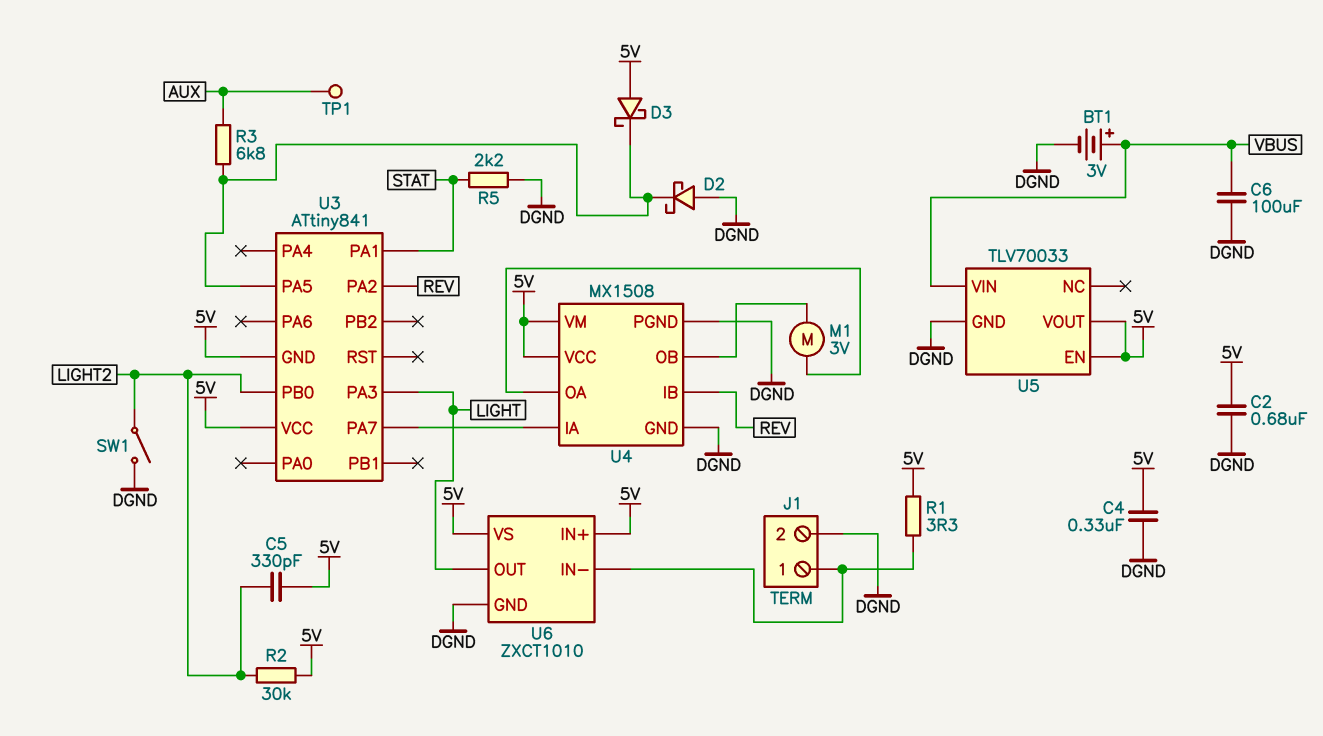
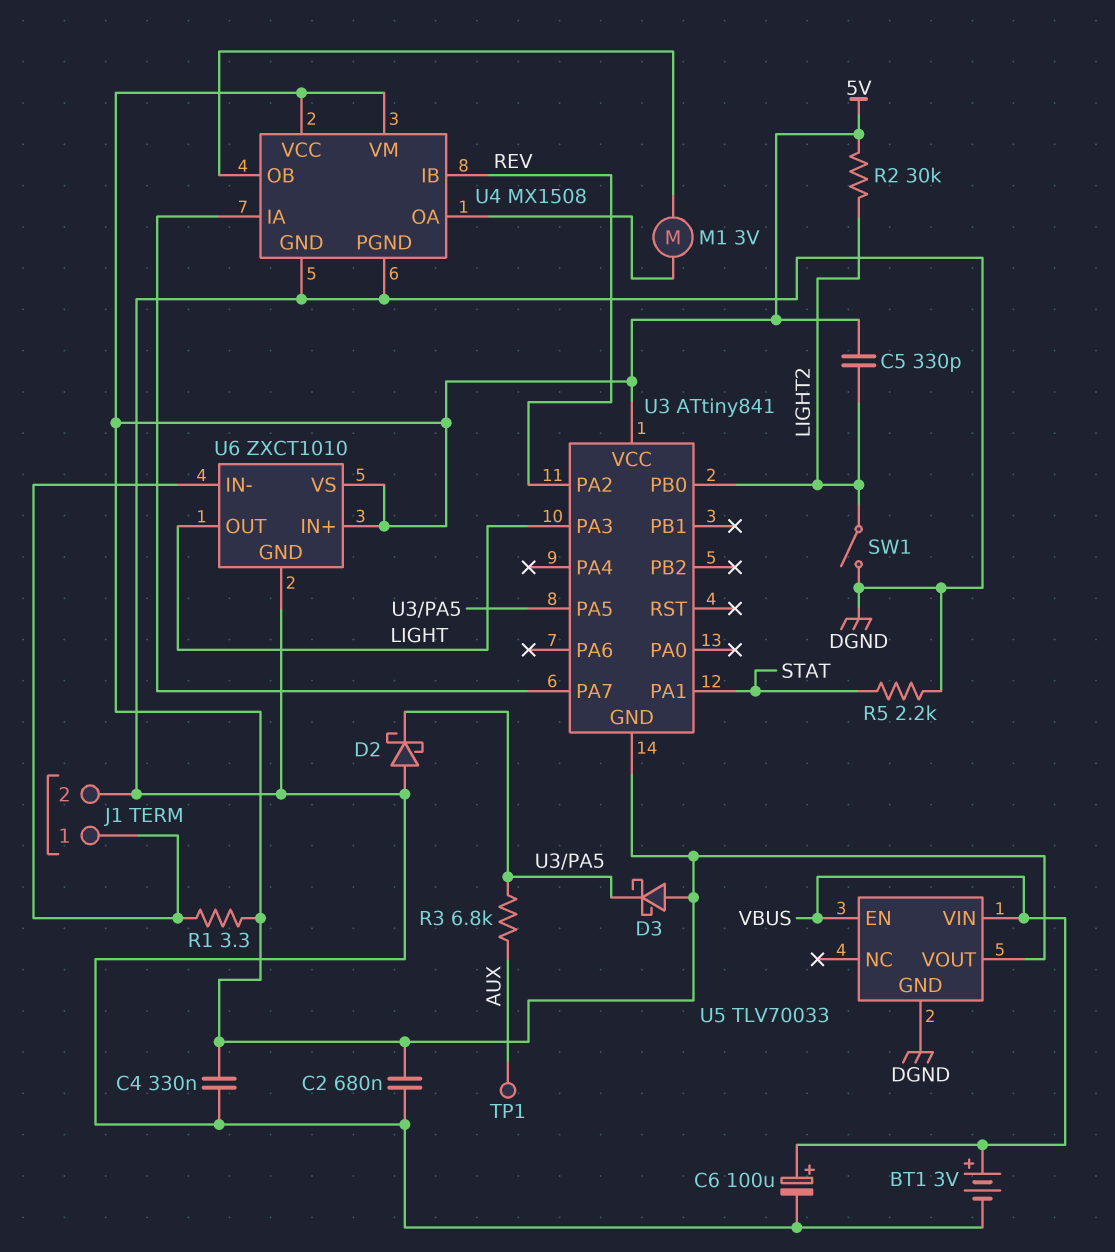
C6: 100uF (DGND, VBUS) -> 100uF (plus VBUS, minus DGND)
U5 pin EN: 5V -> VBUS

